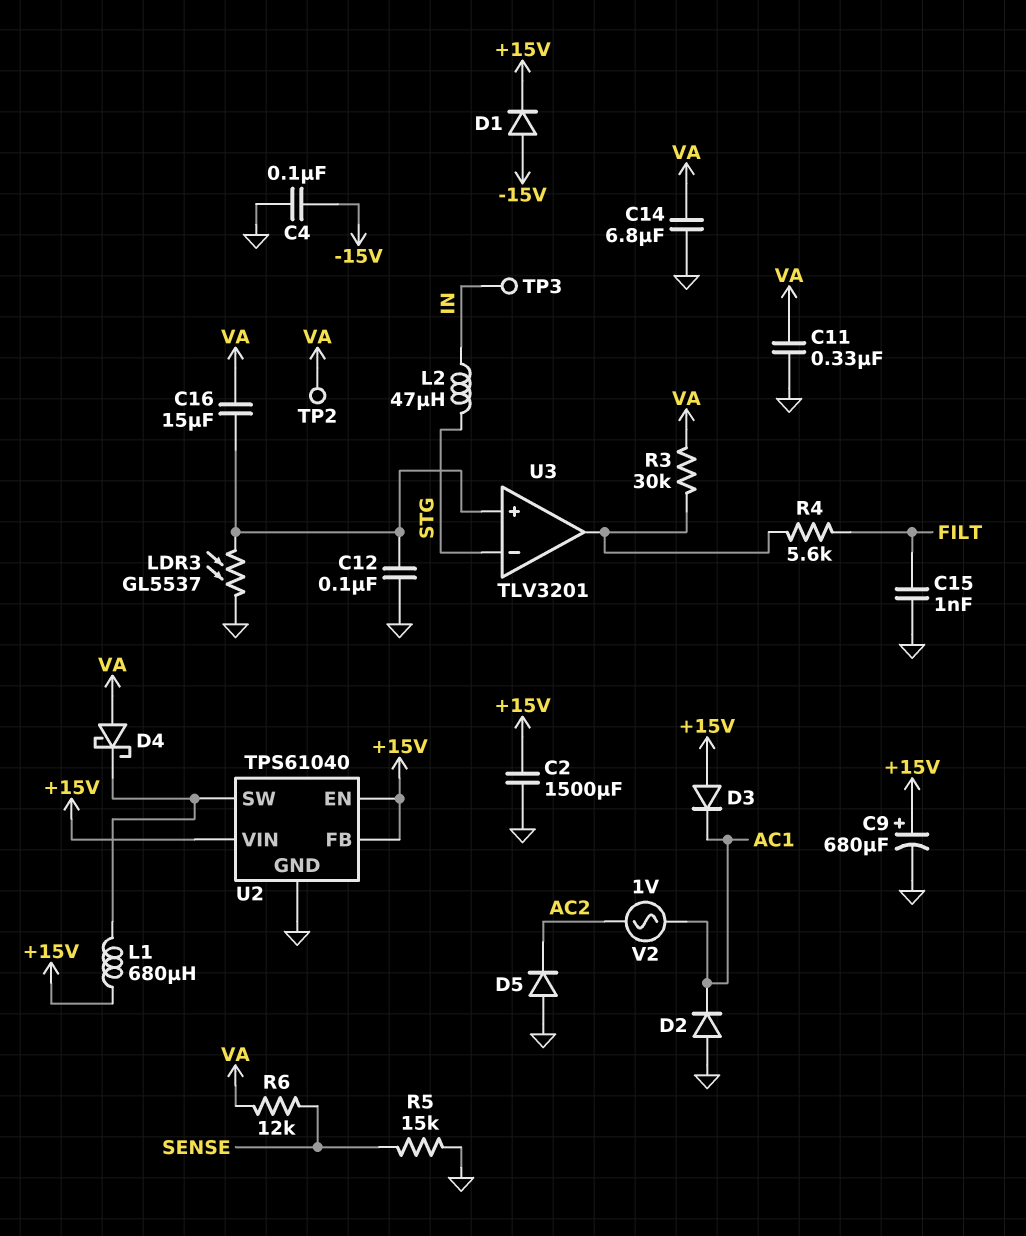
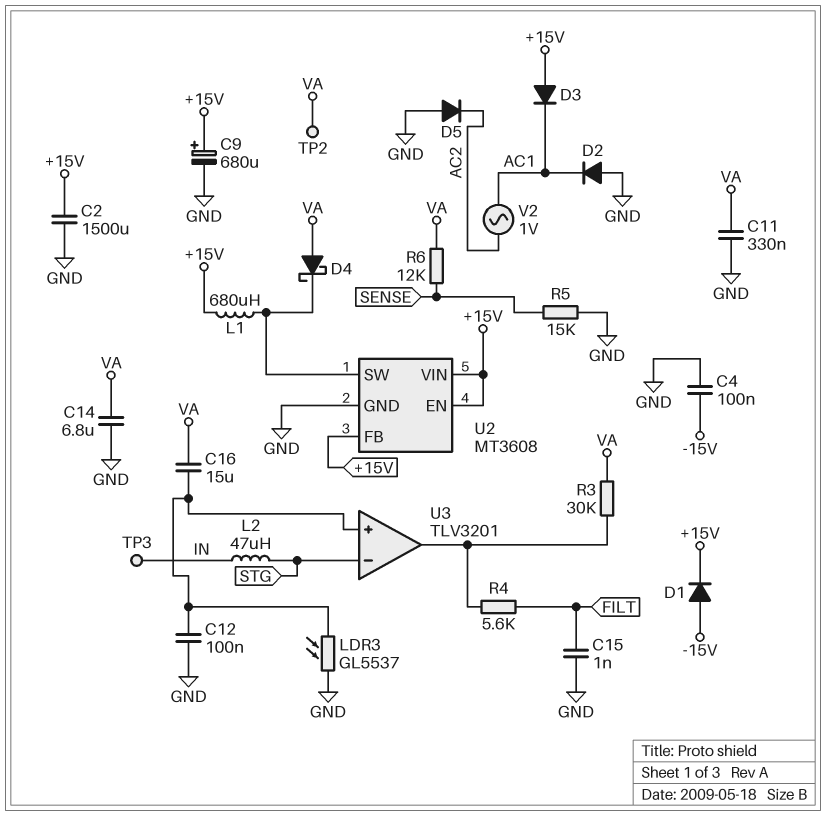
U2: TPS61040 -> MT3608

